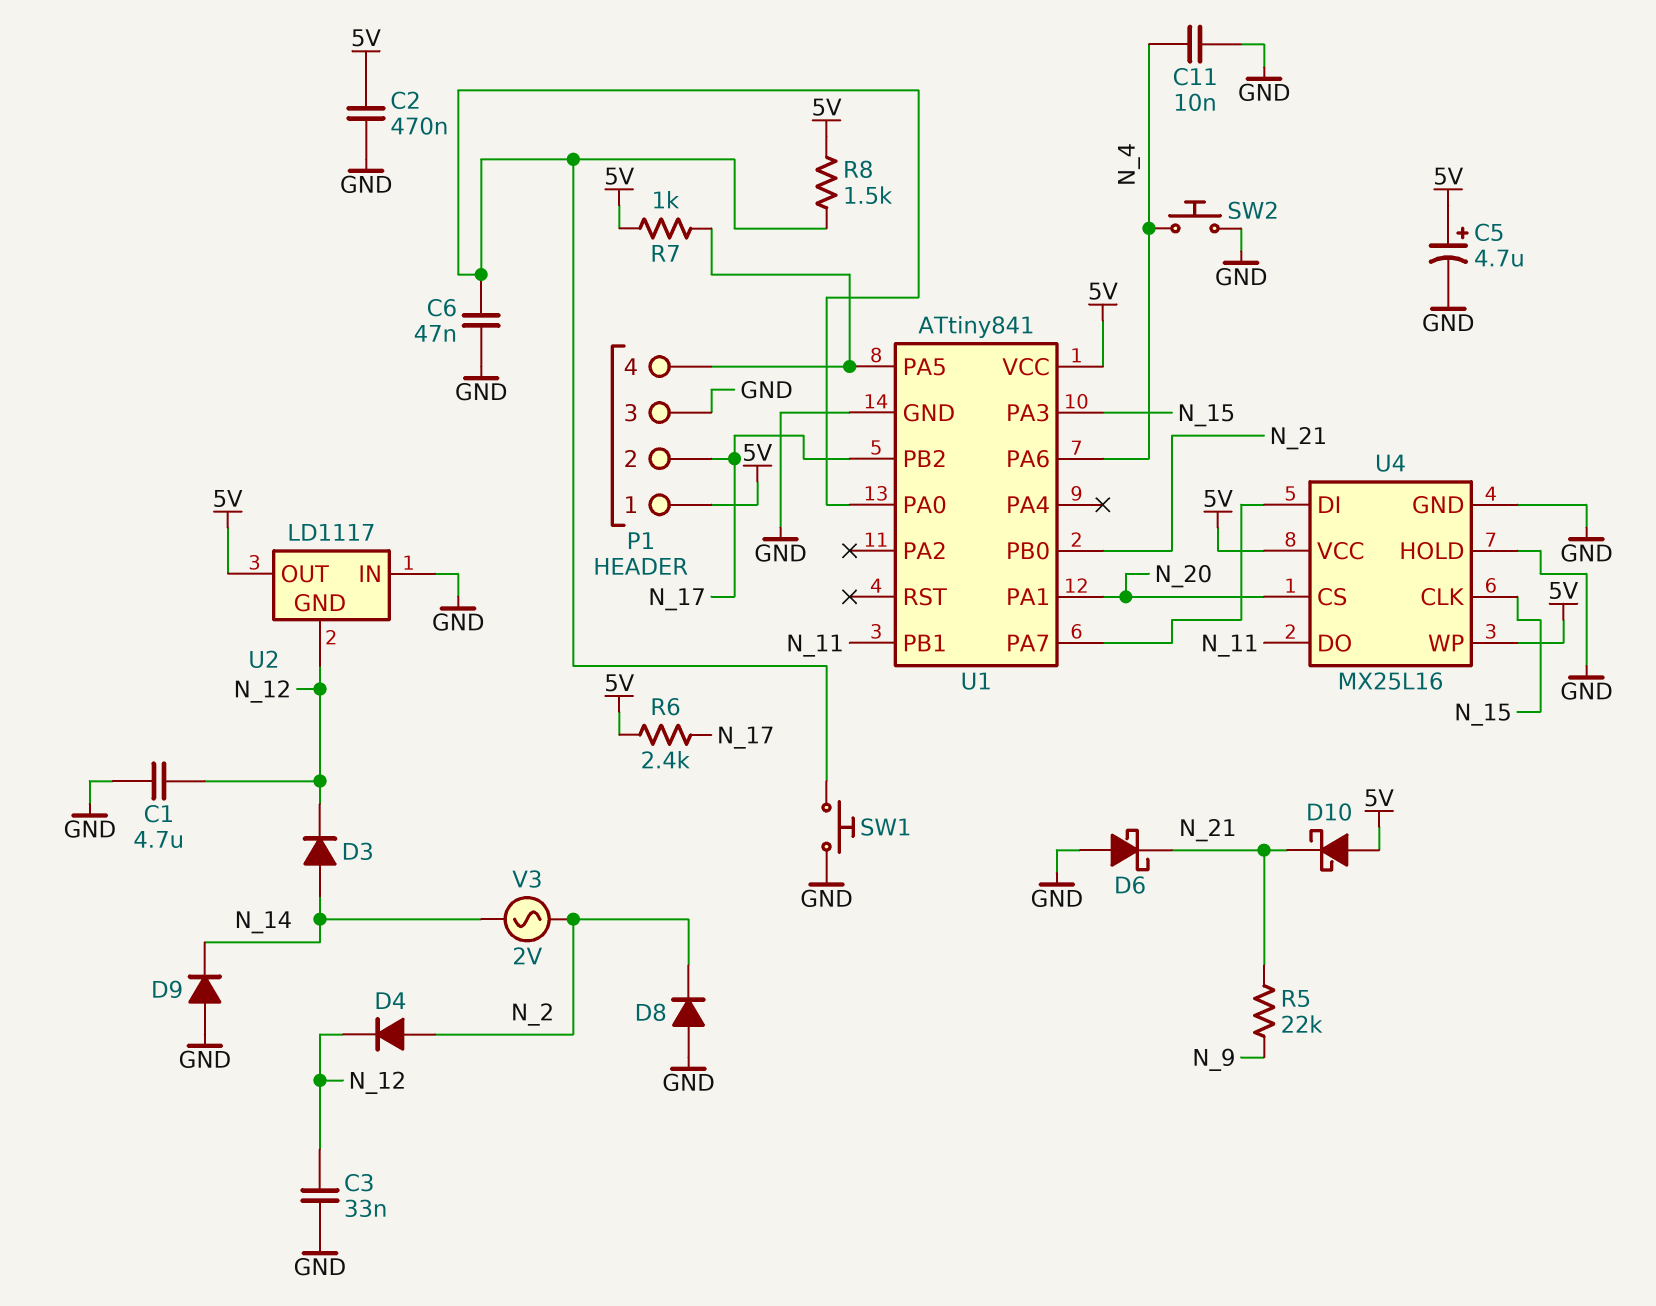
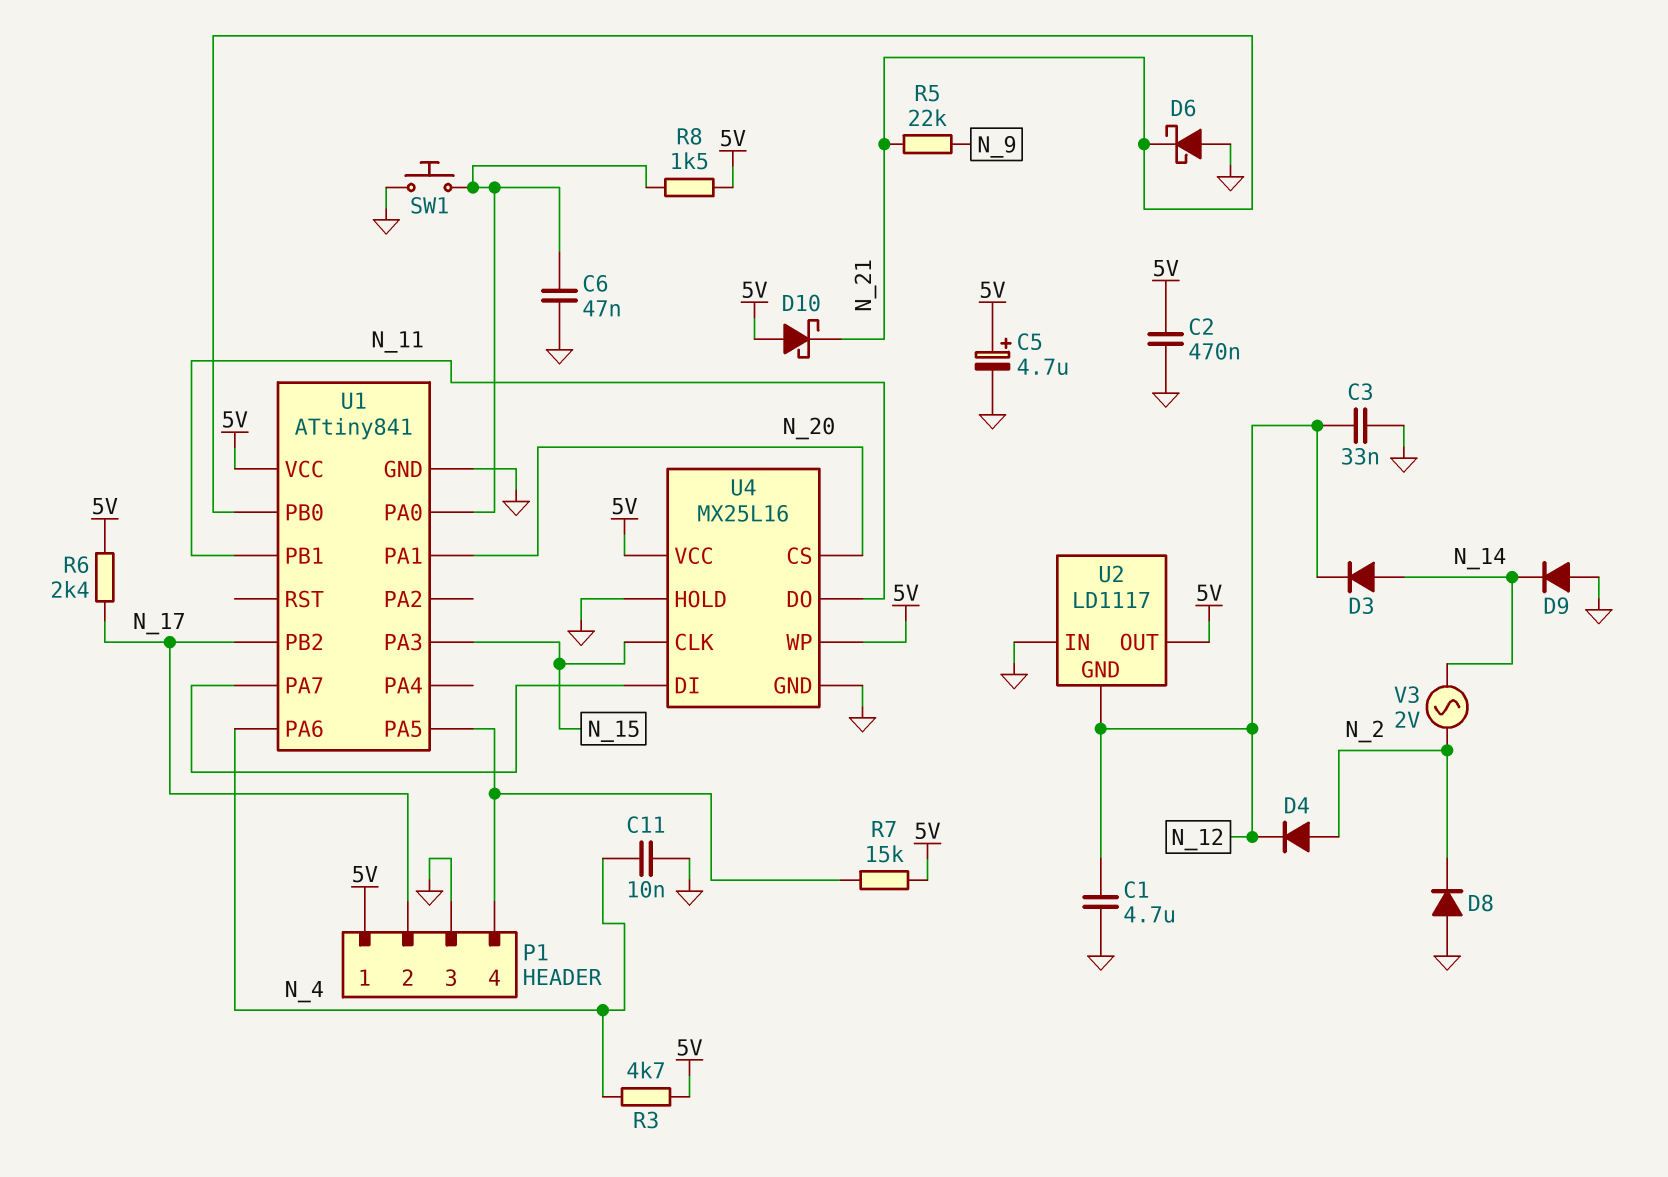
R3: none -> 4.7k (5V, N_4)
R7: 1k (5V, P1/4) -> 15k (5V, P1/4)
SW2: button (GND, N_4) -> none

